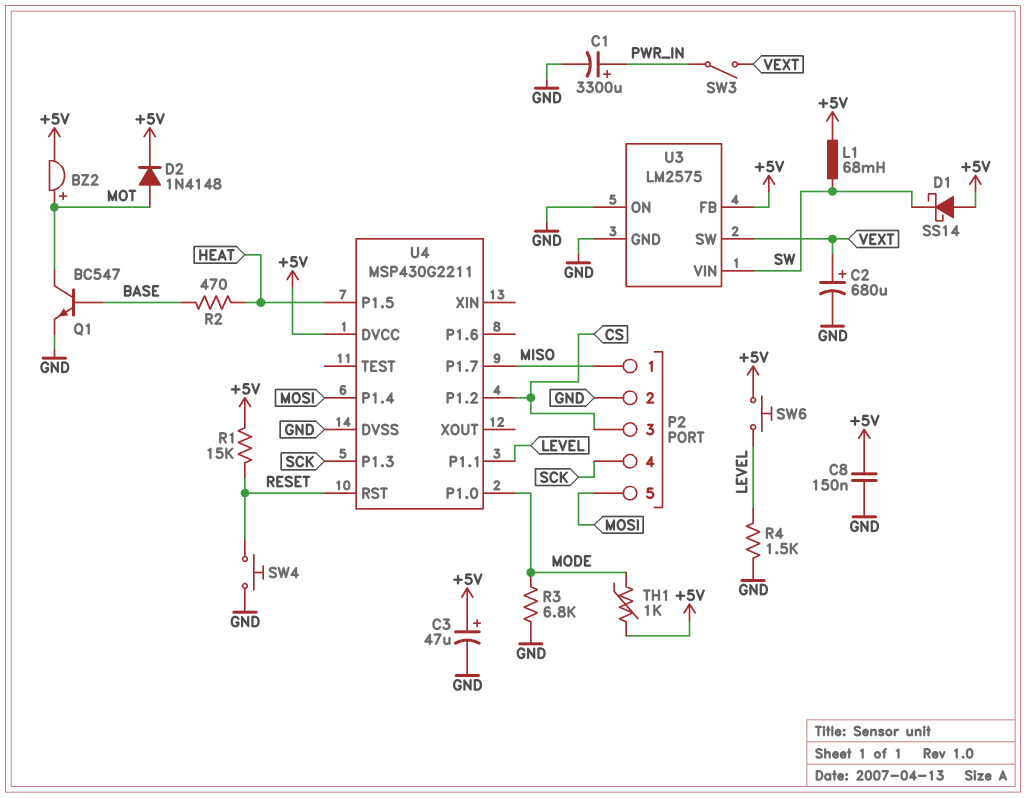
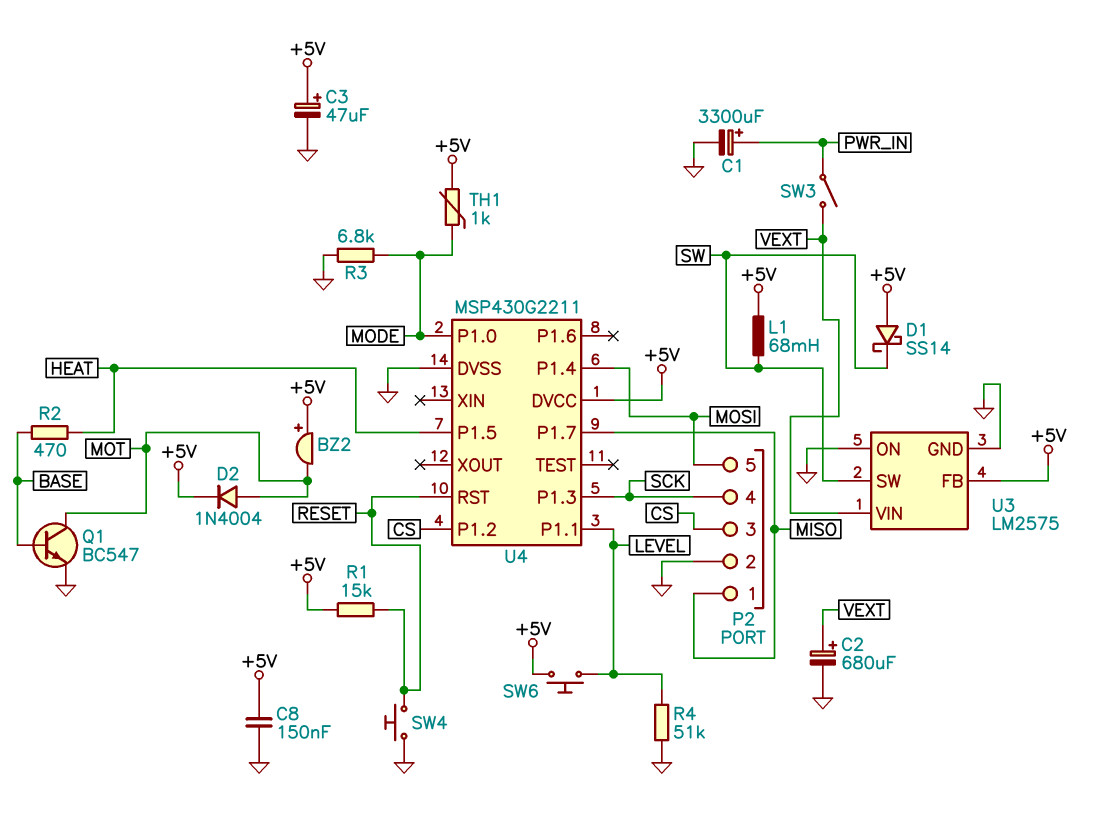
BZ2: buzzer (plus MOT, minus +5V) -> buzzer (plus +5V, minus MOT)
D2: diode 1N4148 (A MOT, K +5V) -> diode 1N4004 (A MOT, K +5V)
R4: 1.5k (GND, LEVEL) -> 51k (GND, LEVEL)
U3 pin SW: VEXT -> SW
U3 pin VIN: SW -> VEXT

